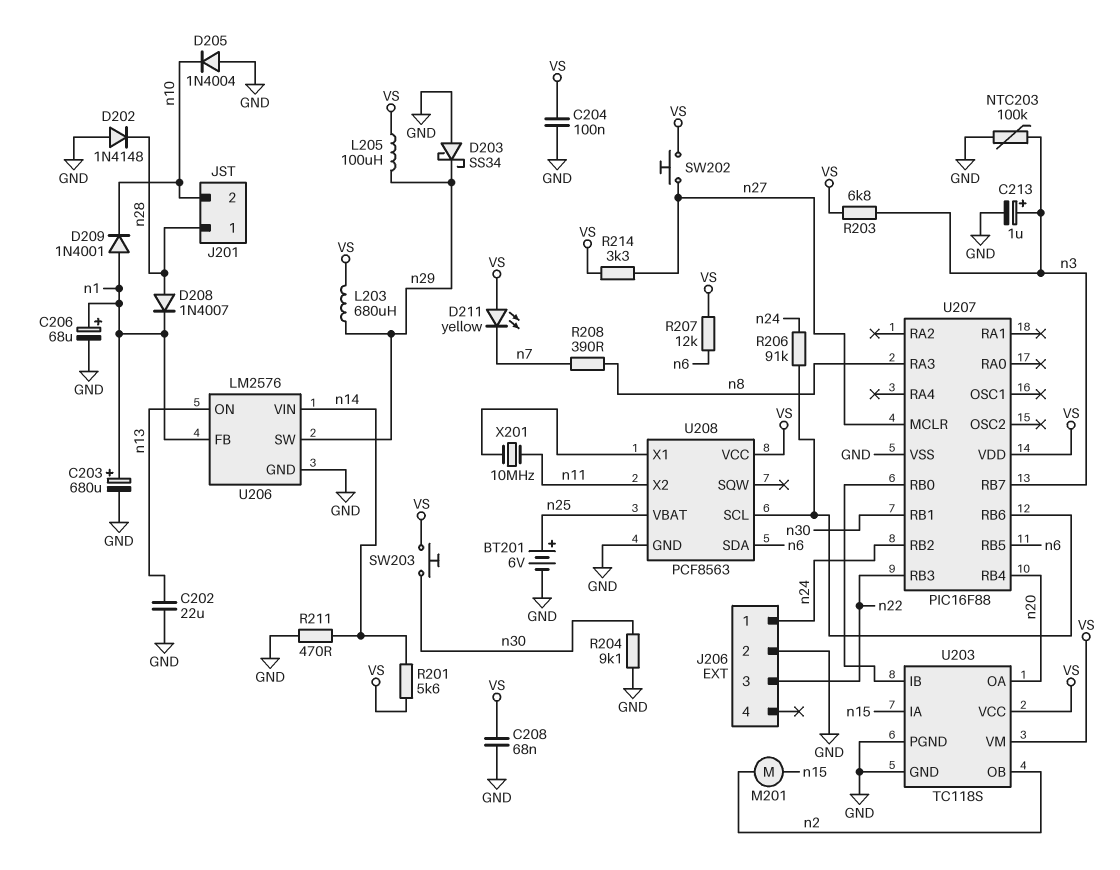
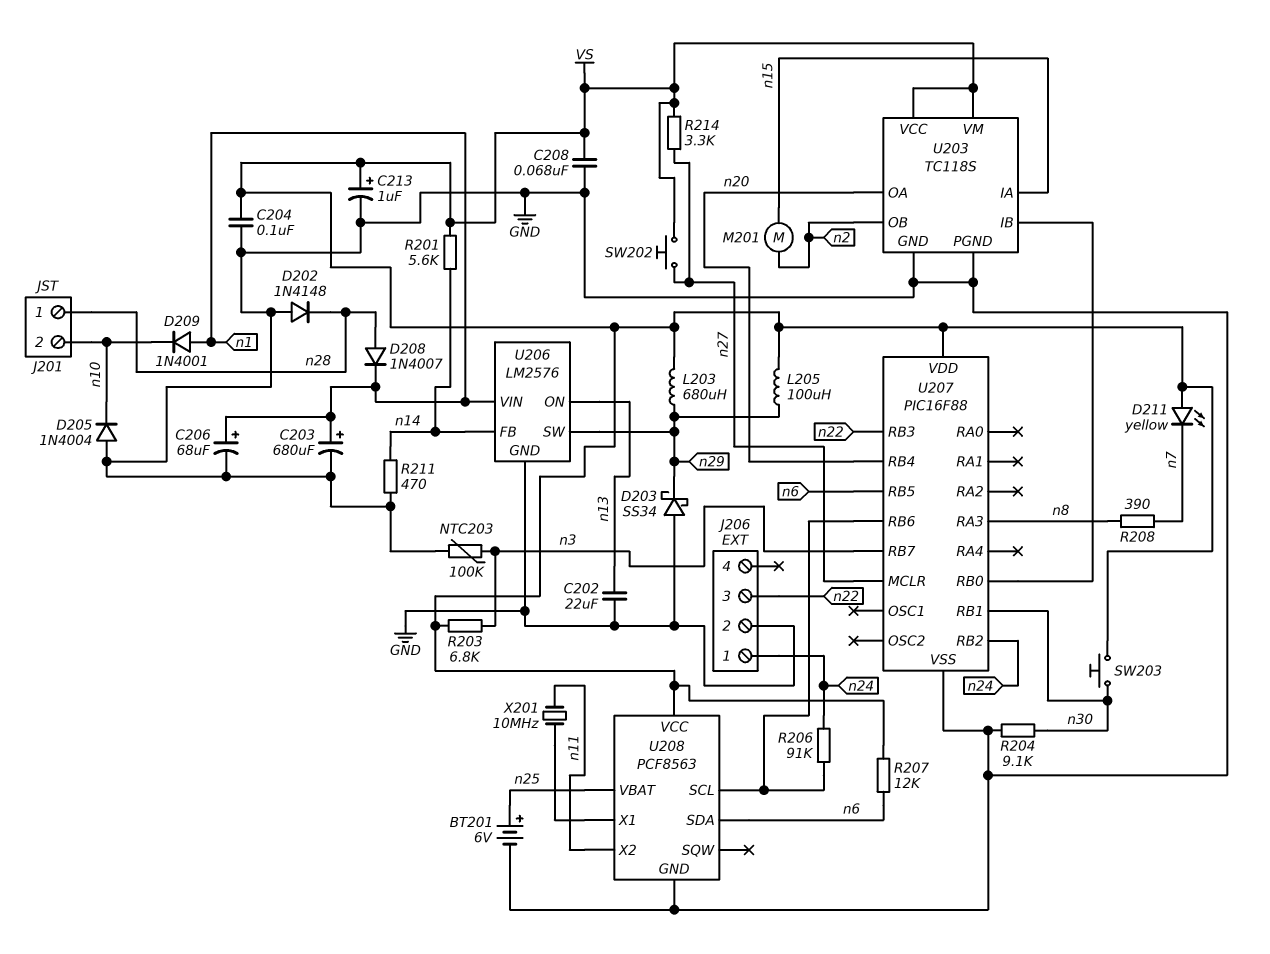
C213: 1uF (plus n3, minus GND) -> 1uF (plus VS, minus GND)
U206 pin FB: n1 -> n14
U206 pin VIN: n14 -> n1

